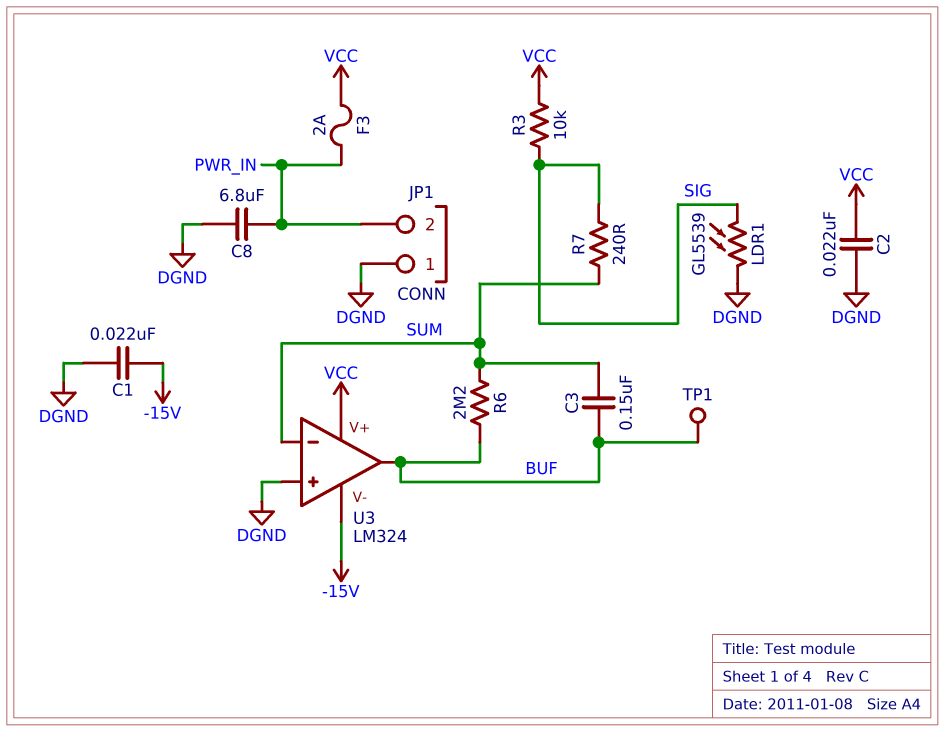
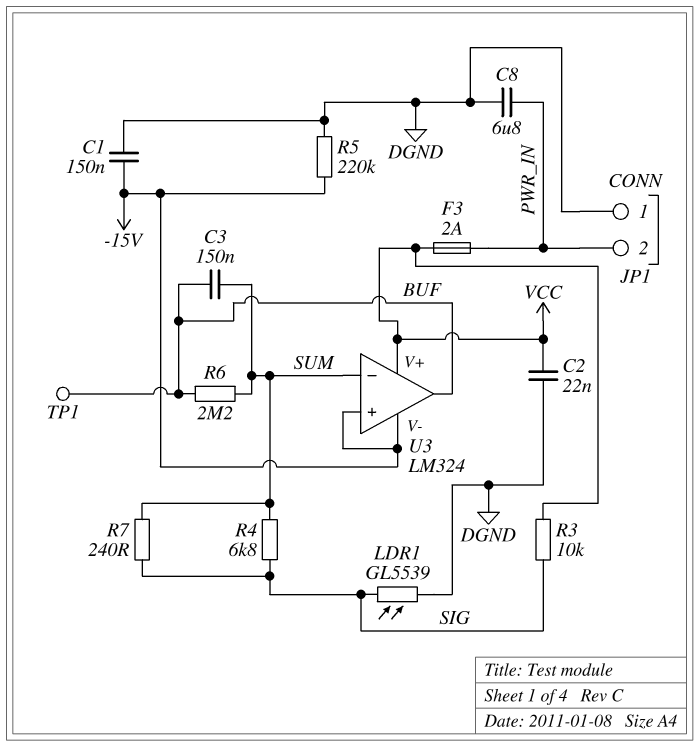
C1: 22nF (-15V, DGND) -> 150nF (-15V, DGND)
R4: none -> 6.8k (SIG, SUM)
R5: none -> 220k (-15V, DGND)
U3 pin in+: DGND -> -15V

